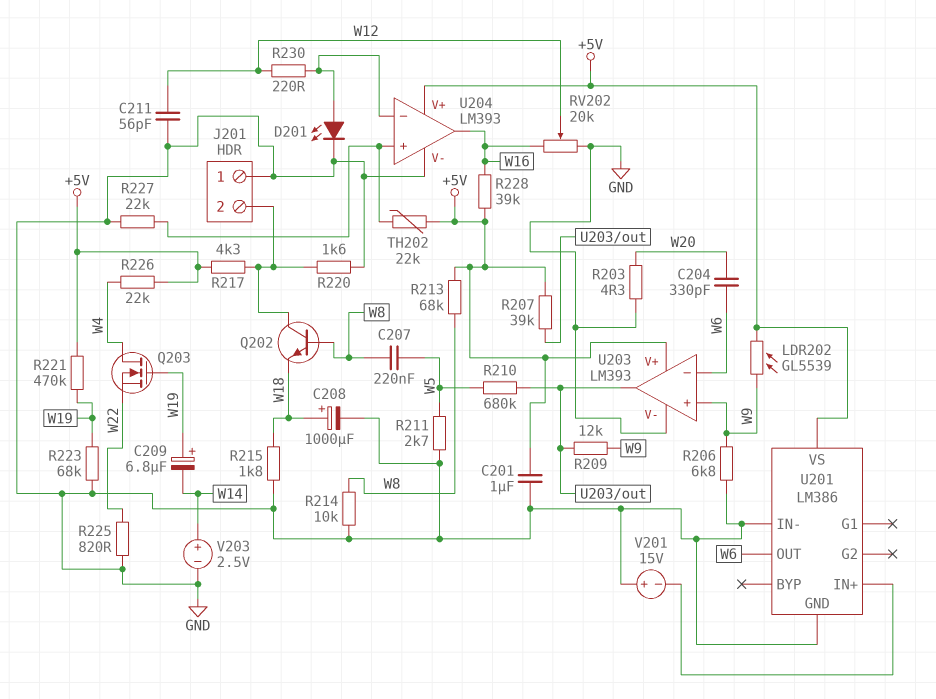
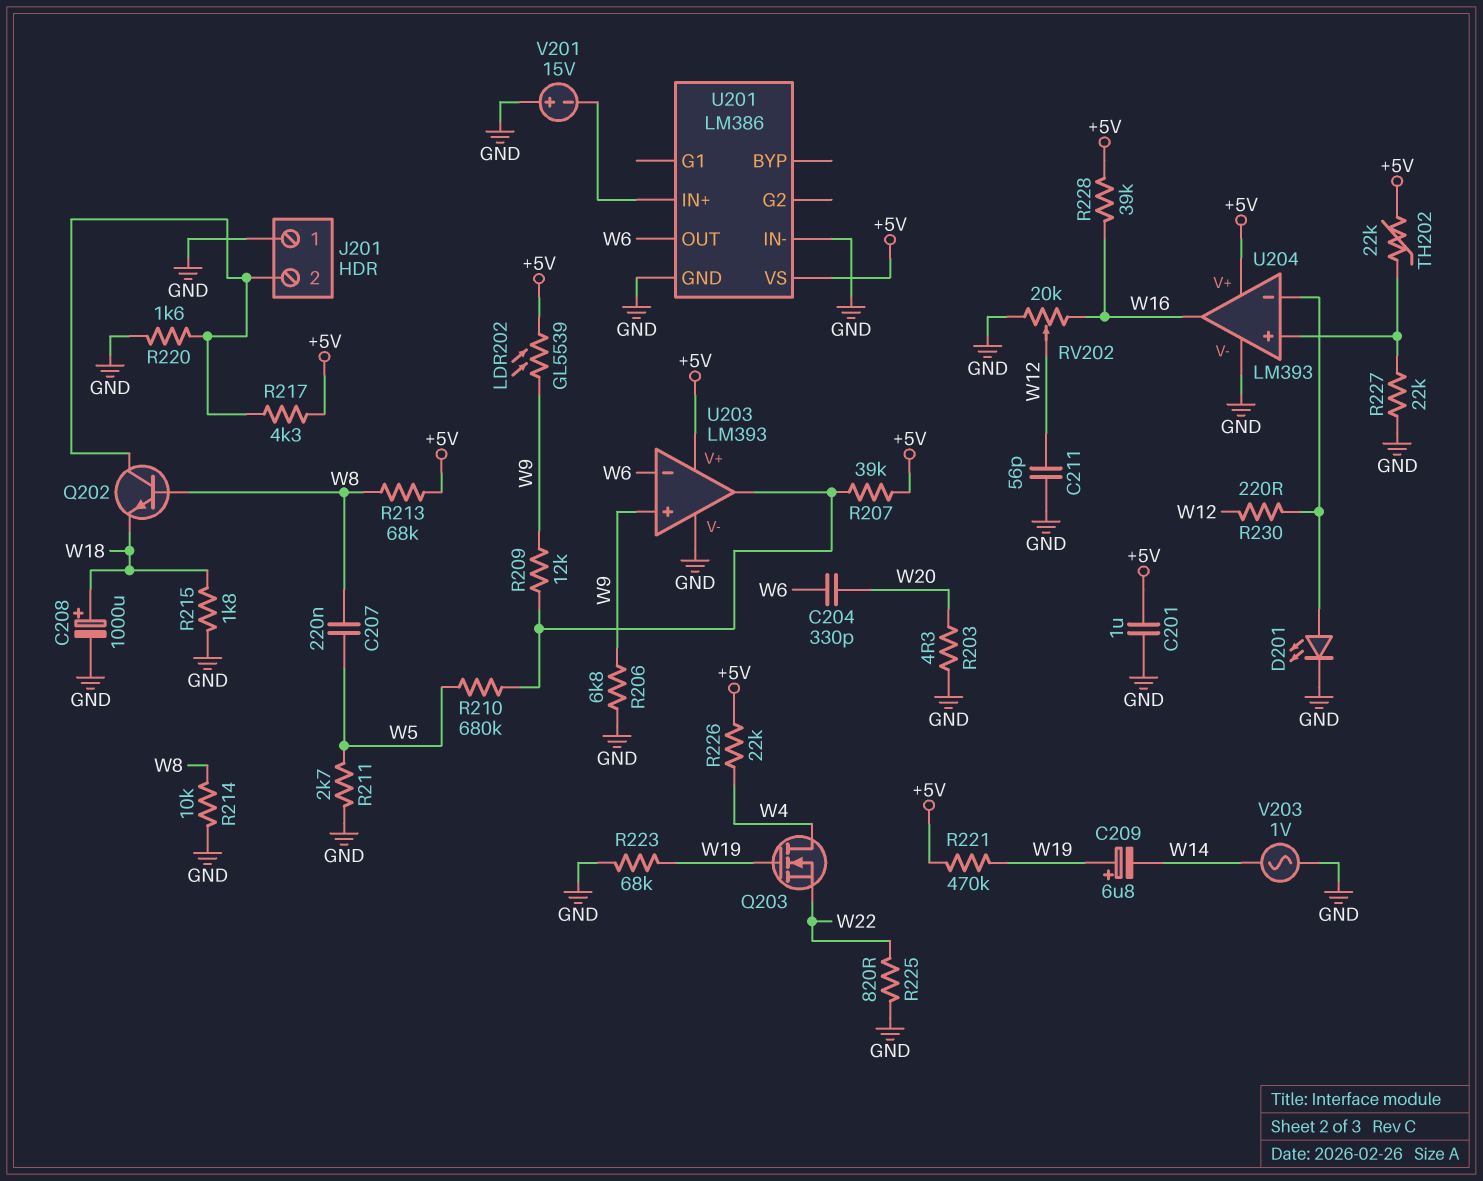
V203: 2.5V (plus W14, minus GND) -> AC 1V (GND, W14)

